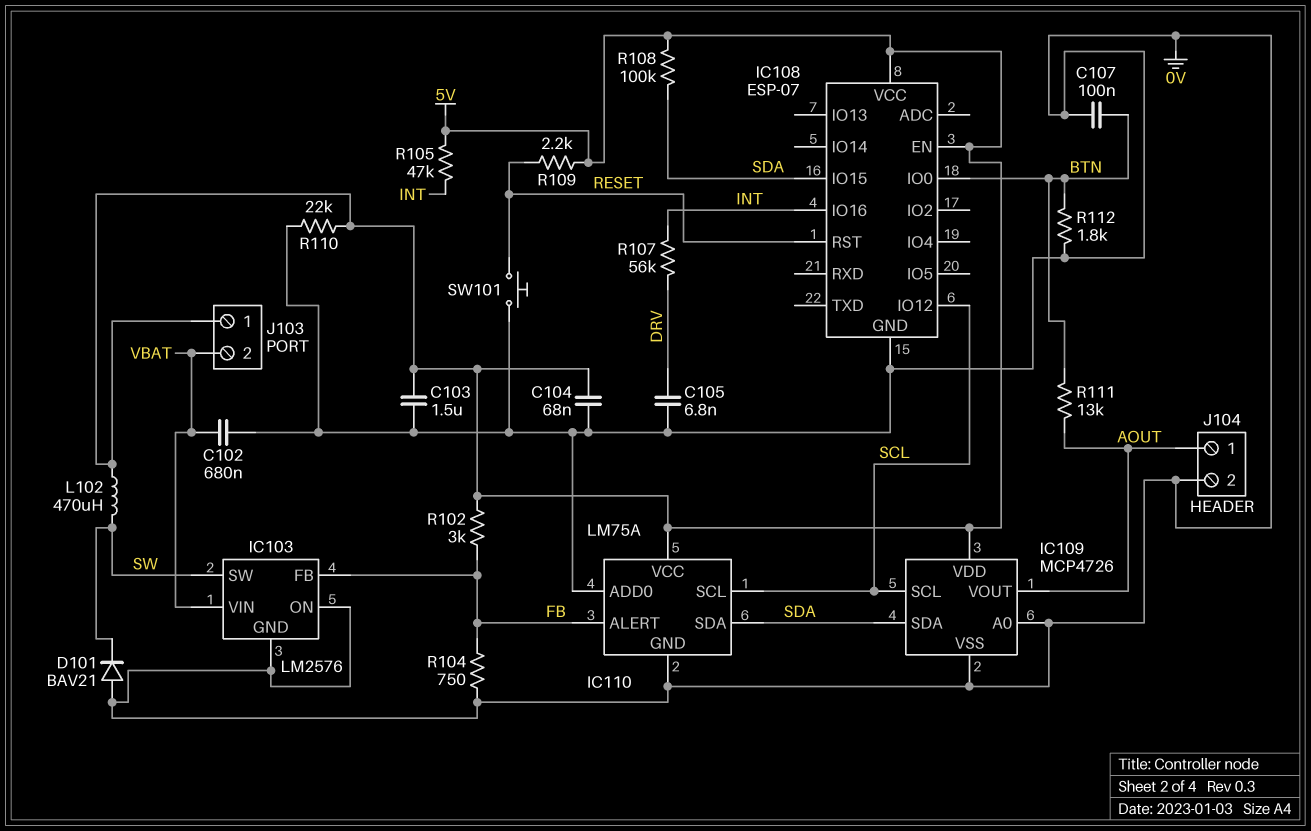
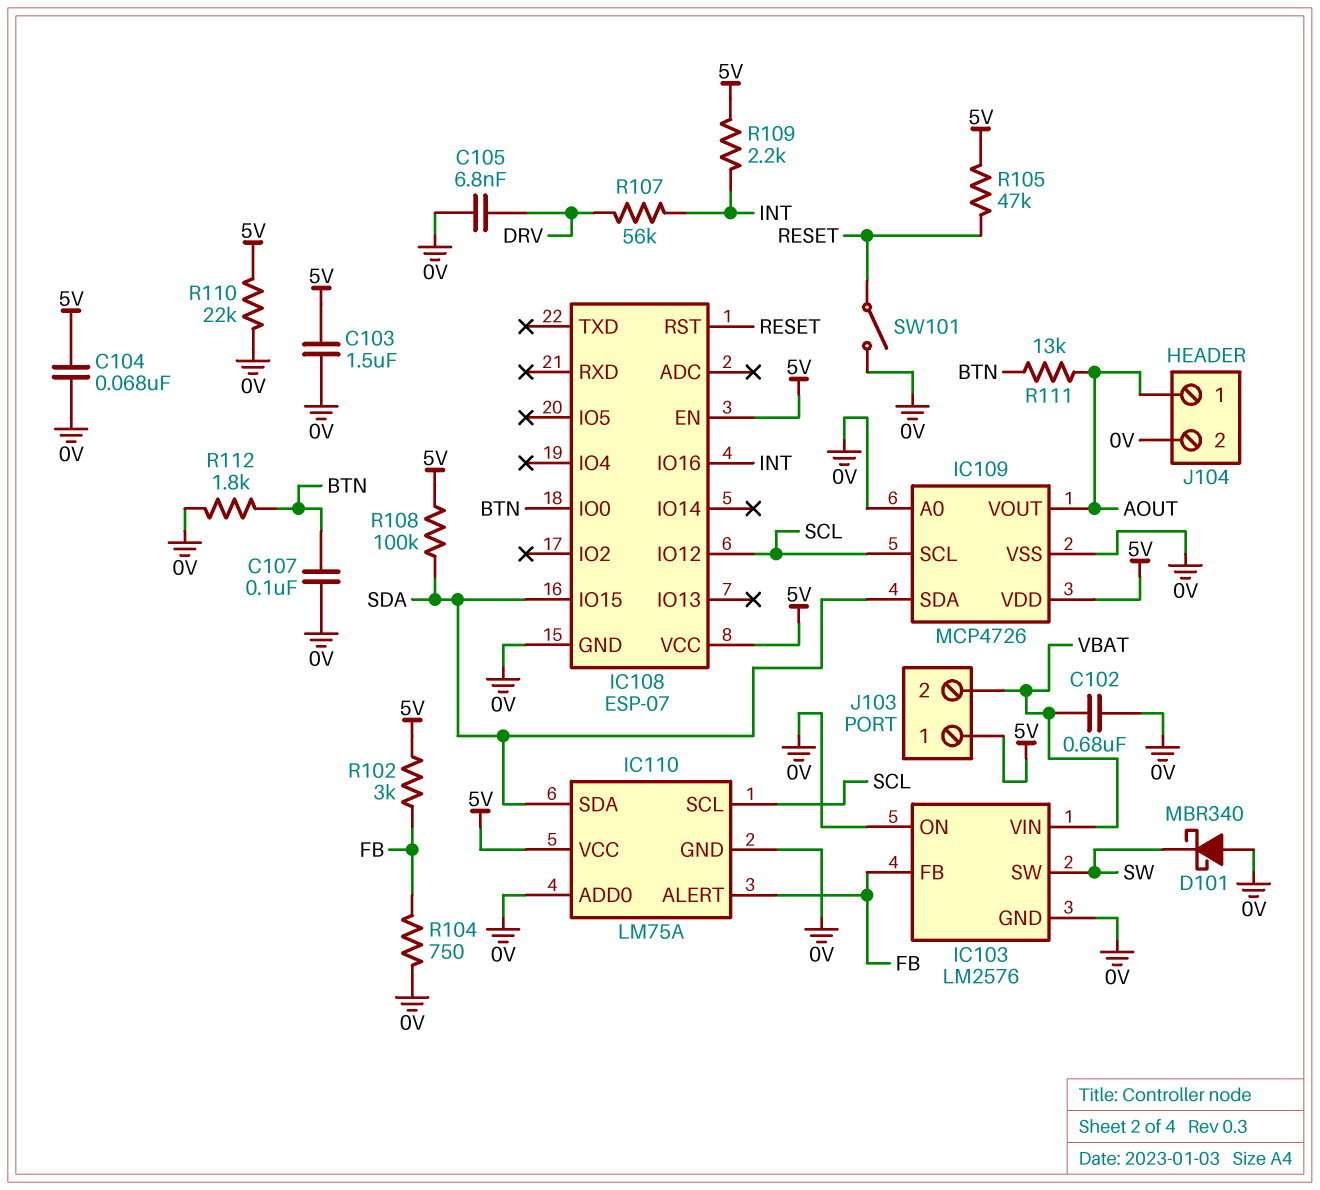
D101: diode BAV21 (A 0V, K SW) -> schottky MBR340 (A 0V, K SW)
L102: 470uH (5V, SW) -> none
R105: 47k (5V, INT) -> 47k (5V, RESET)
R109: 2.2k (5V, RESET) -> 2.2k (5V, INT)
SW101: button (0V, RESET) -> switch (0V, RESET)

